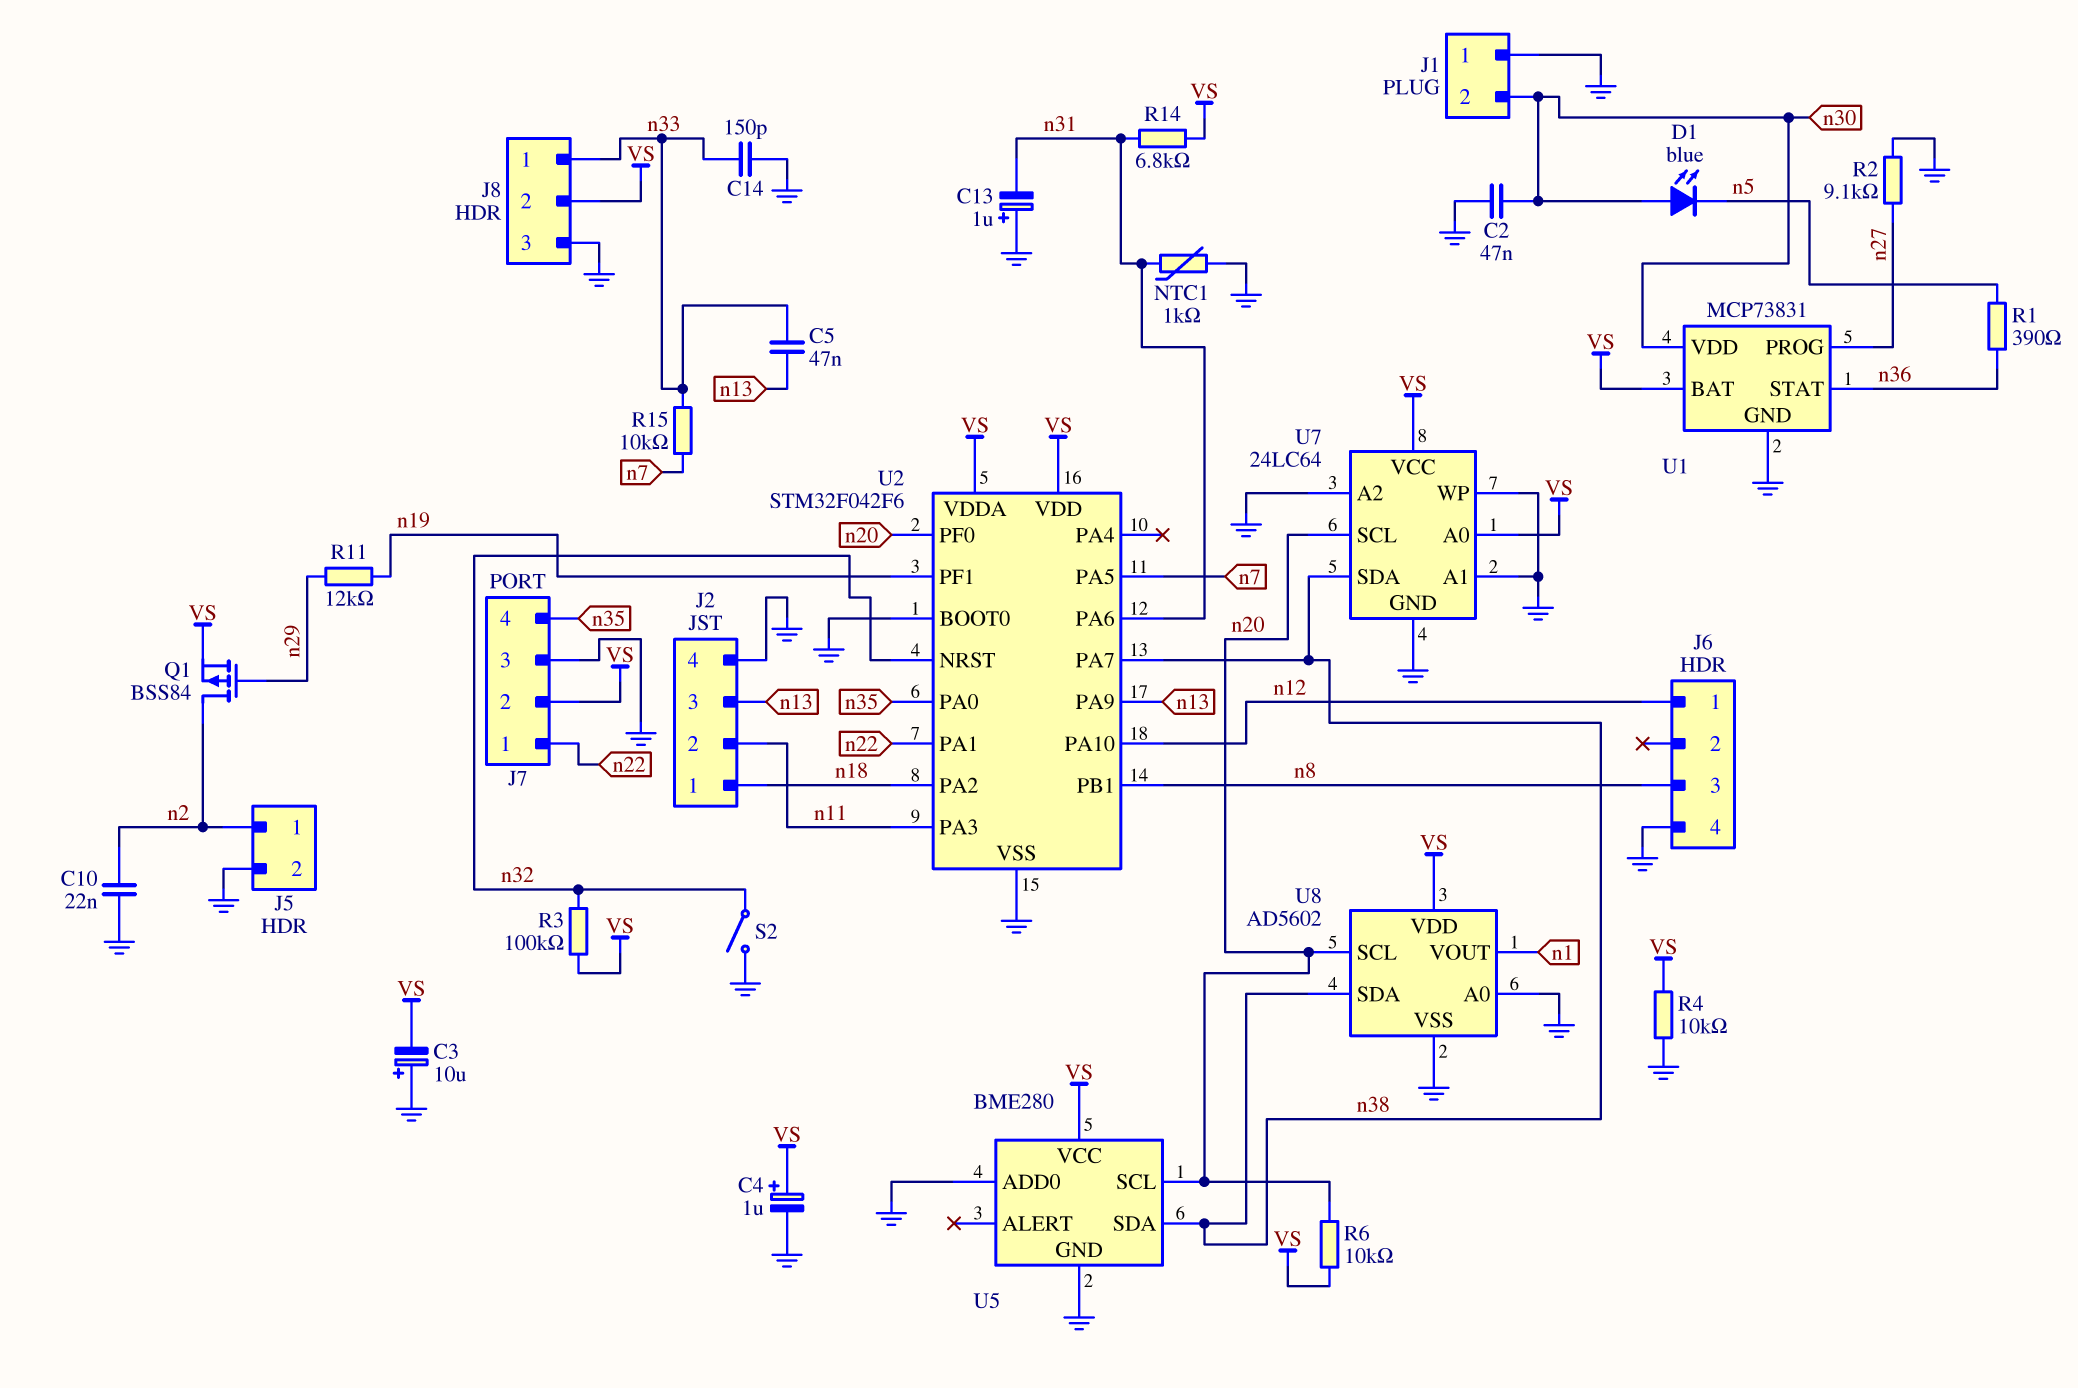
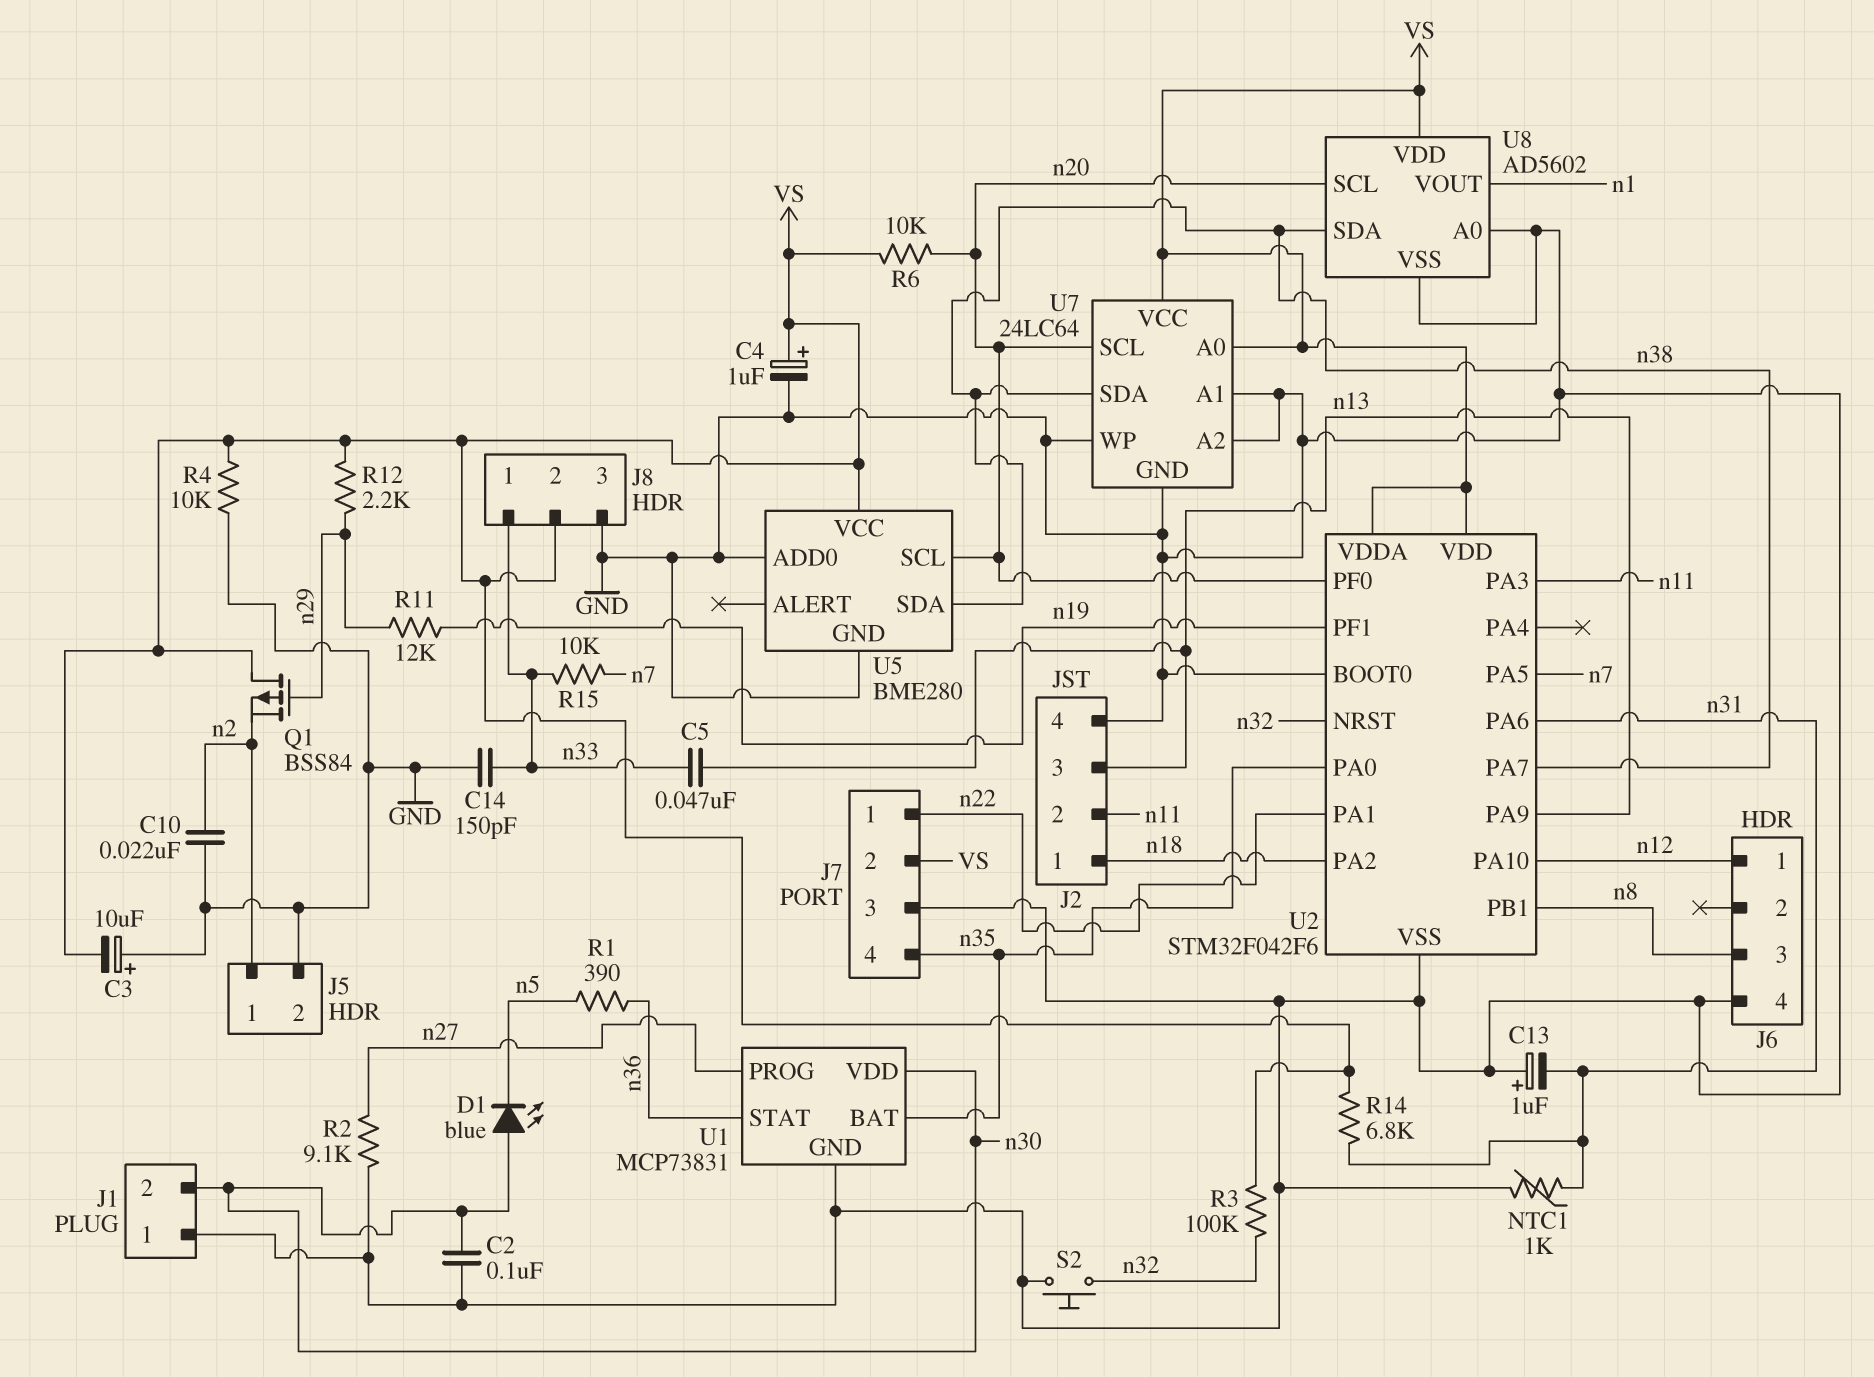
C2: 47nF (GND, n30) -> 100nF (GND, n30)
Q1: PMOS BSS84 (G n29, D n2, S VS) -> PMOS BSS84 (G n29, D VS, S n2)
R12: none -> 2.2k (VS, n29)
S2: switch (GND, n32) -> button (GND, n32)
U1 pin BAT: VS -> n35

